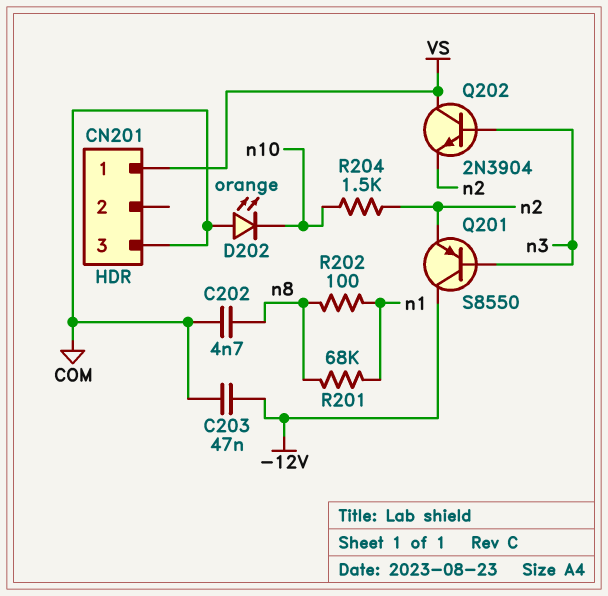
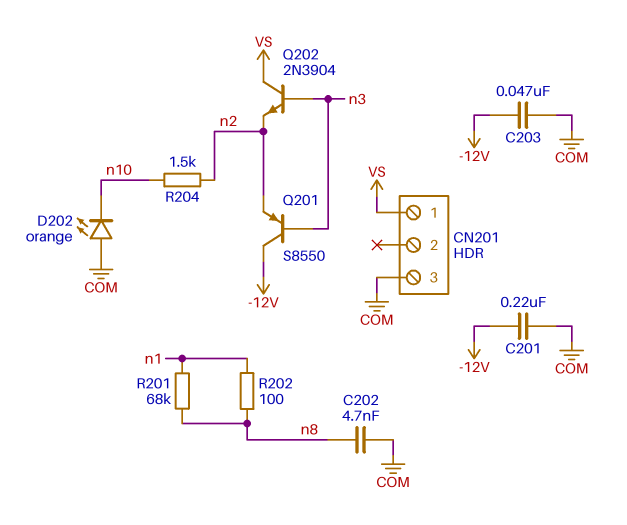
C201: none -> 220nF (-12V, COM)

